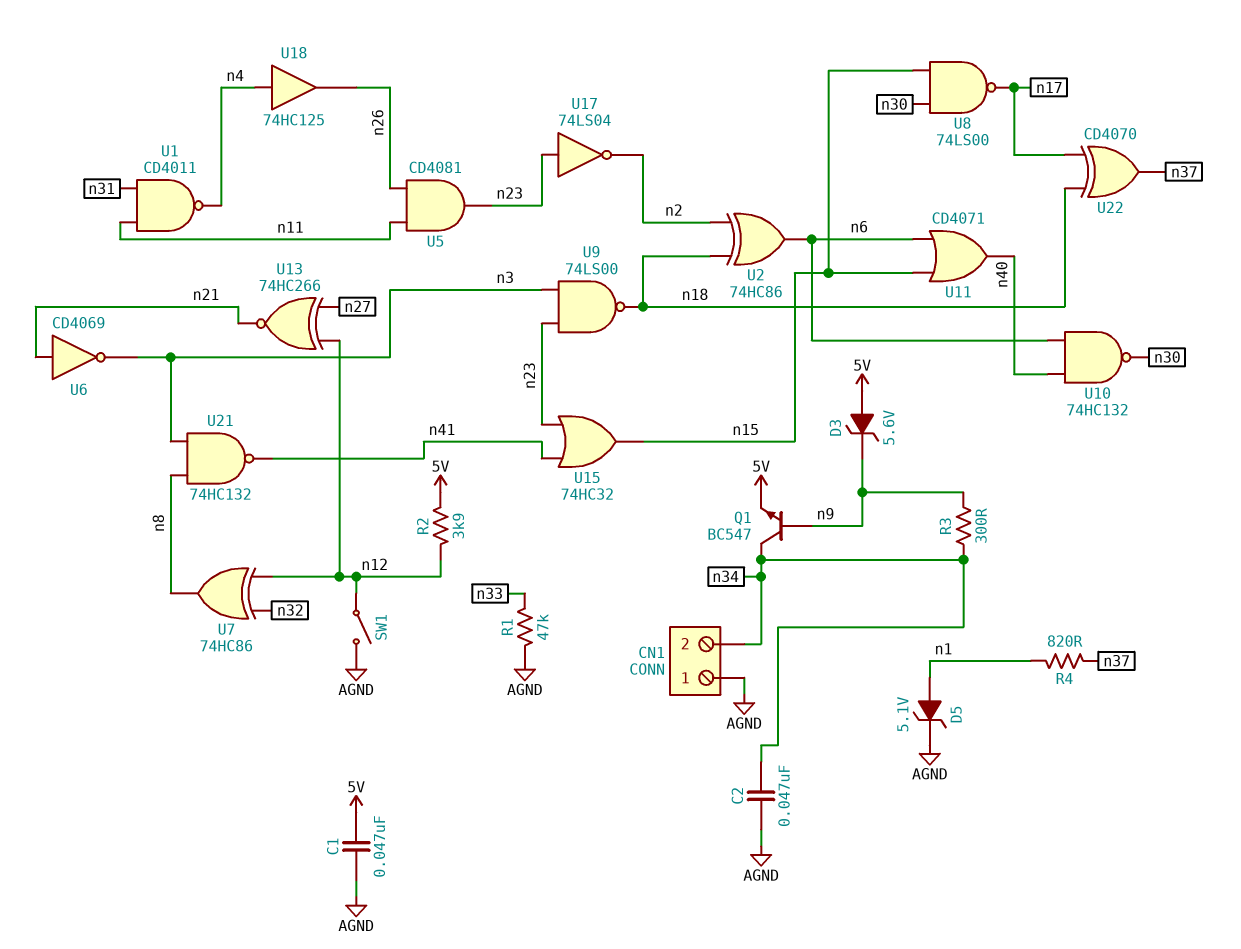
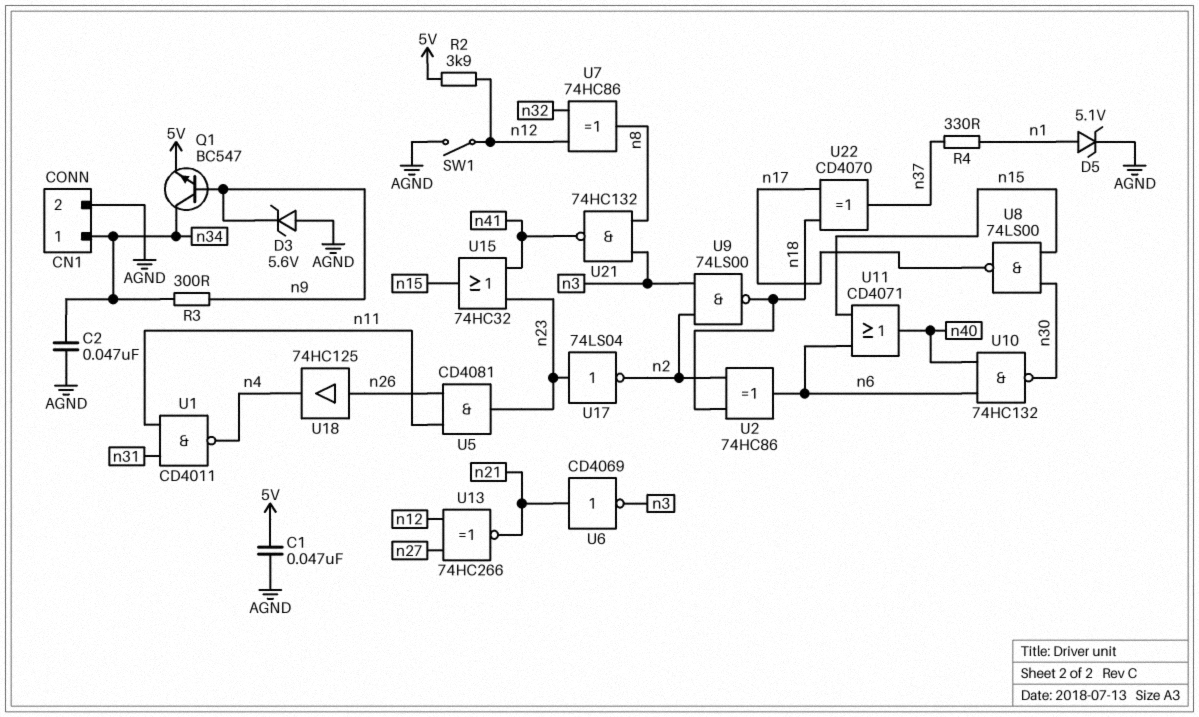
CN1 pin 1: AGND -> n34
CN1 pin 2: n34 -> AGND
D3: zener 5.6V (A 5V, K n9) -> zener 5.6V (A AGND, K n9)
R1: 47k (AGND, n33) -> none
R4: 820 (n1, n37) -> 330 (n1, n37)
U9: NAND 74LS00 (in n3, in n23, out n18) -> NAND 74LS00 (in n2, in n3, out n18)
U18: buffer 74HC125 (in n4, out n26) -> buffer 74HC125 (in n26, out n4)

